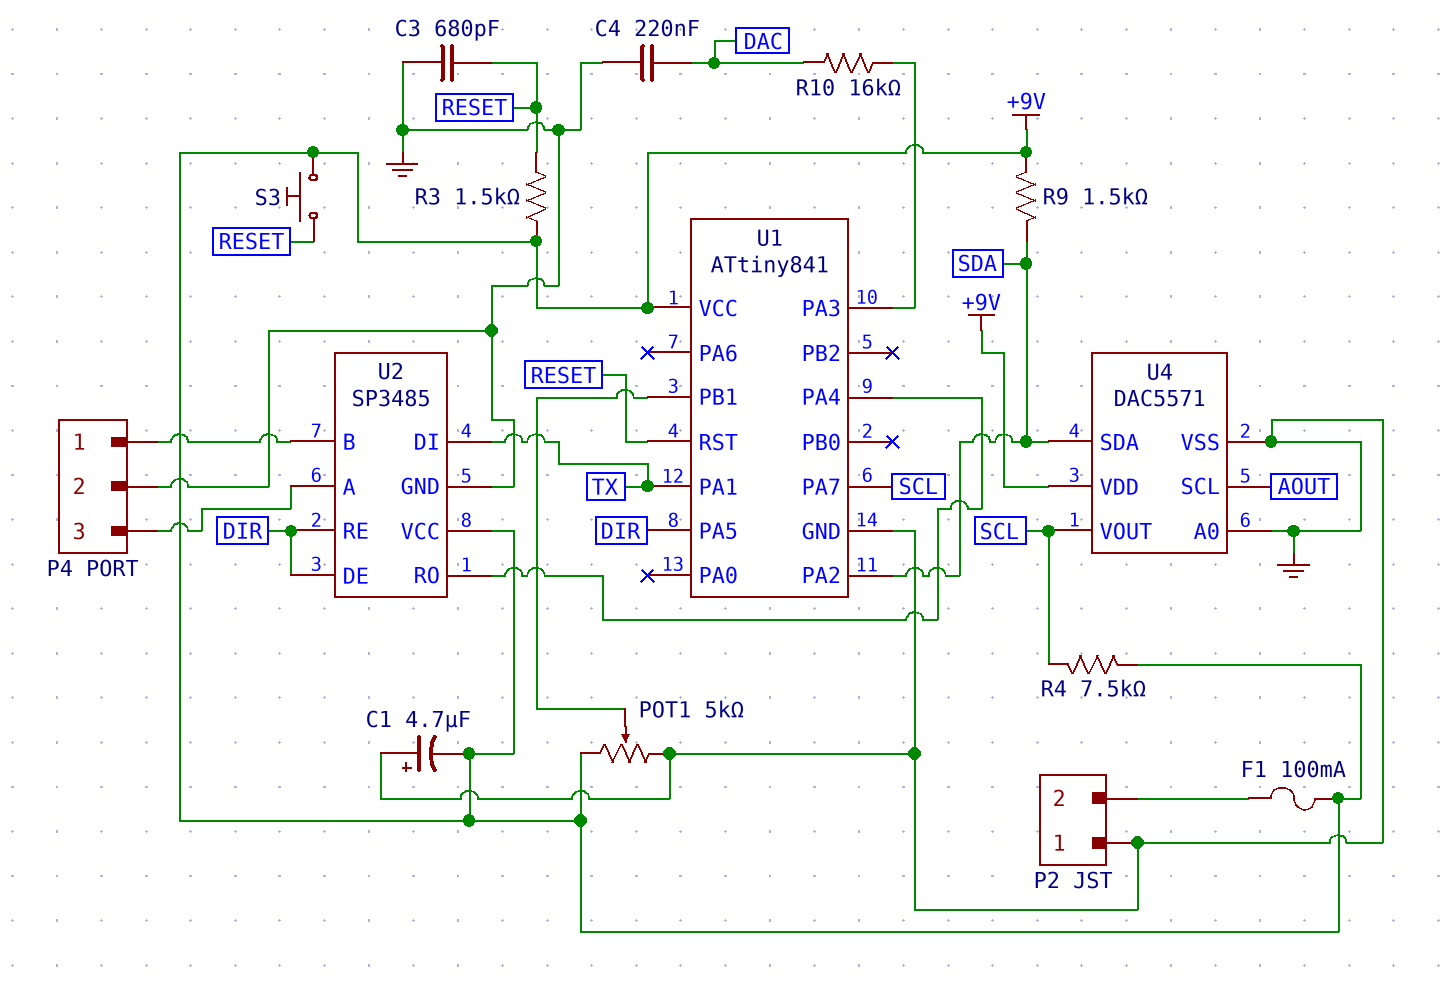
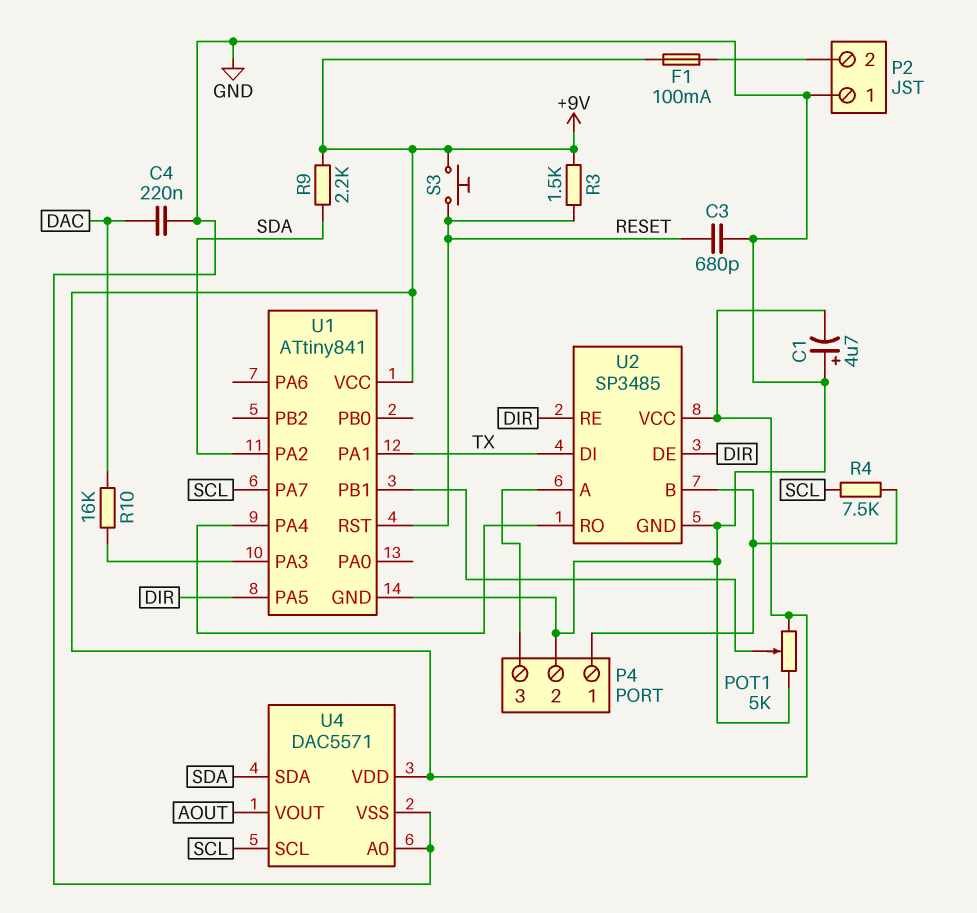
R4: 7.5k (+9V, SCL) -> 7.5k (P4/1, SCL)
R9: 1.5k (+9V, SDA) -> 2.2k (+9V, SDA)
U4 pin SCL: AOUT -> SCL
U4 pin VOUT: SCL -> AOUT

